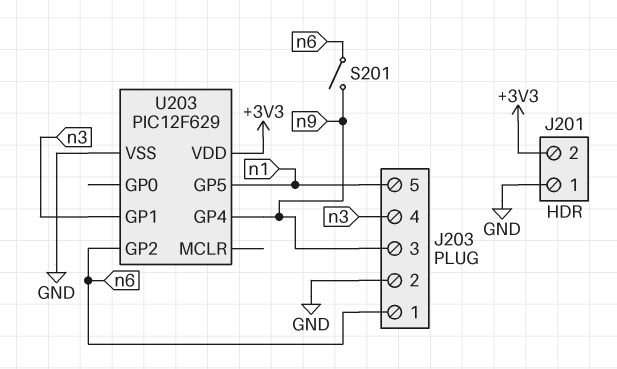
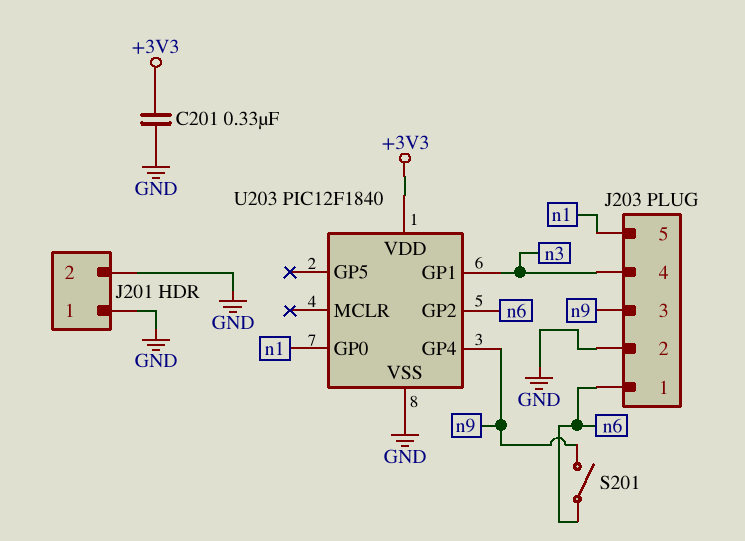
C201: none -> 330nF (+3V3, GND)
J201 pin 2: +3V3 -> GND
U203: PIC12F629 -> PIC12F1840
U203 pin GP0: none -> n1
U203 pin GP5: n1 -> none

